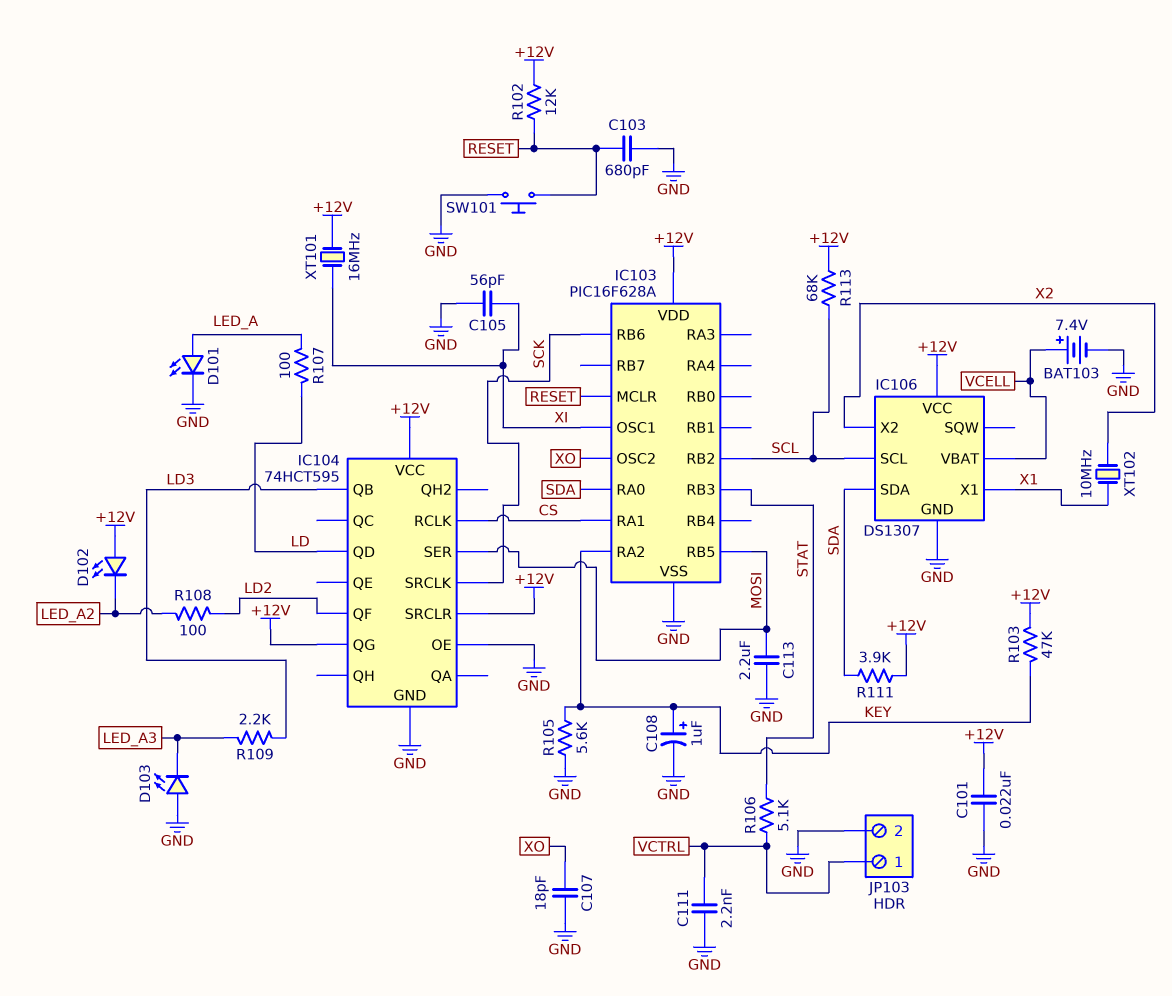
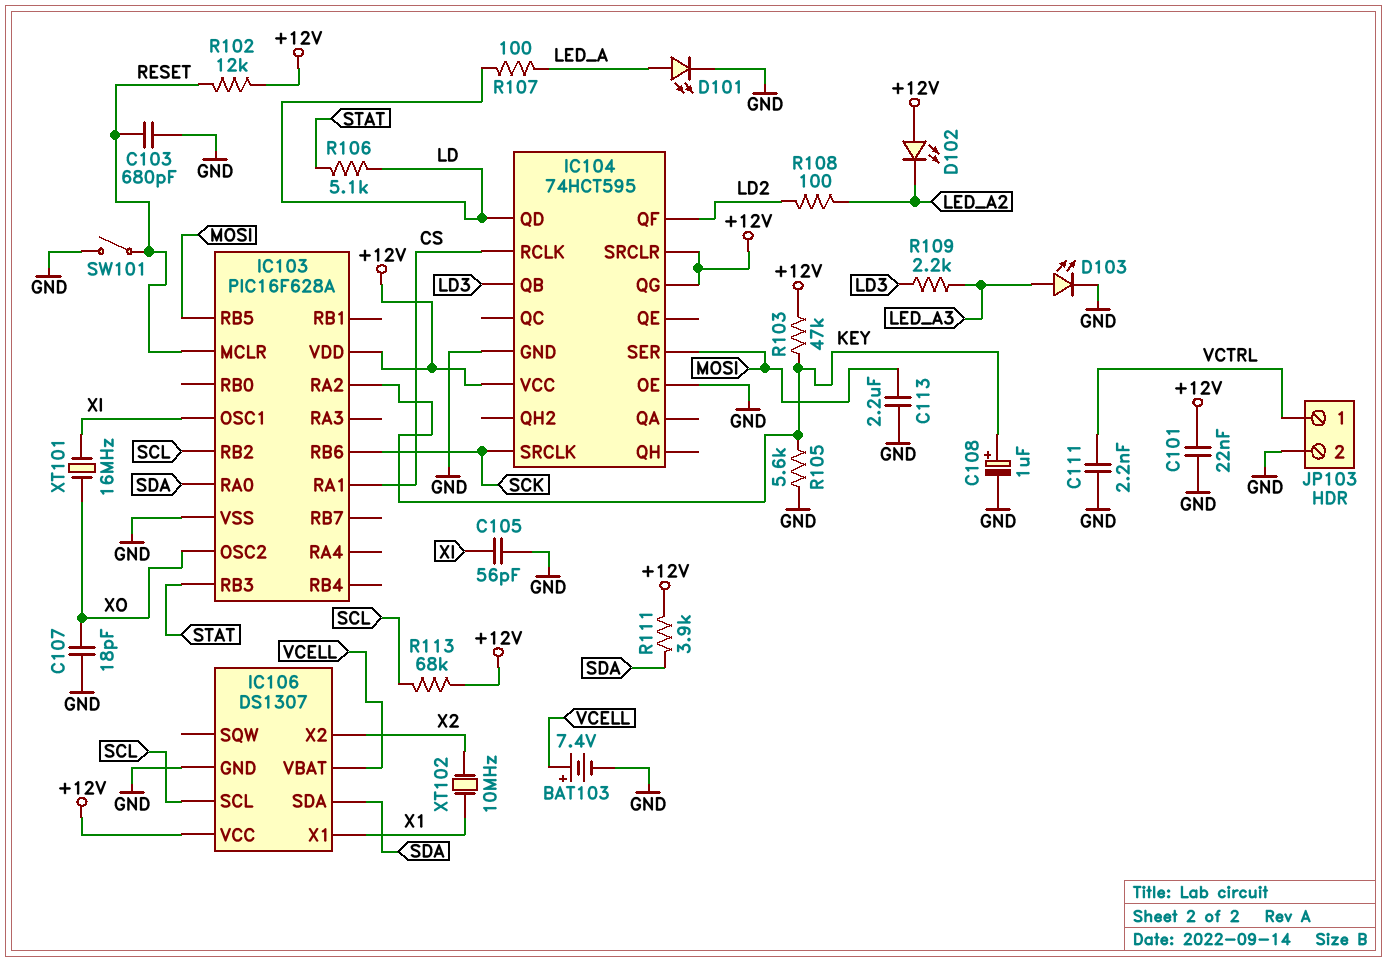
D103: LED (A GND, K LED_A3) -> LED (A LED_A3, K GND)
R106: 5.1k (STAT, VCTRL) -> 5.1k (LD, STAT)
SW101: button (GND, RESET) -> switch (GND, RESET)
XT101: 16MHz (+12V, XI) -> 16MHz (XI, XO)

